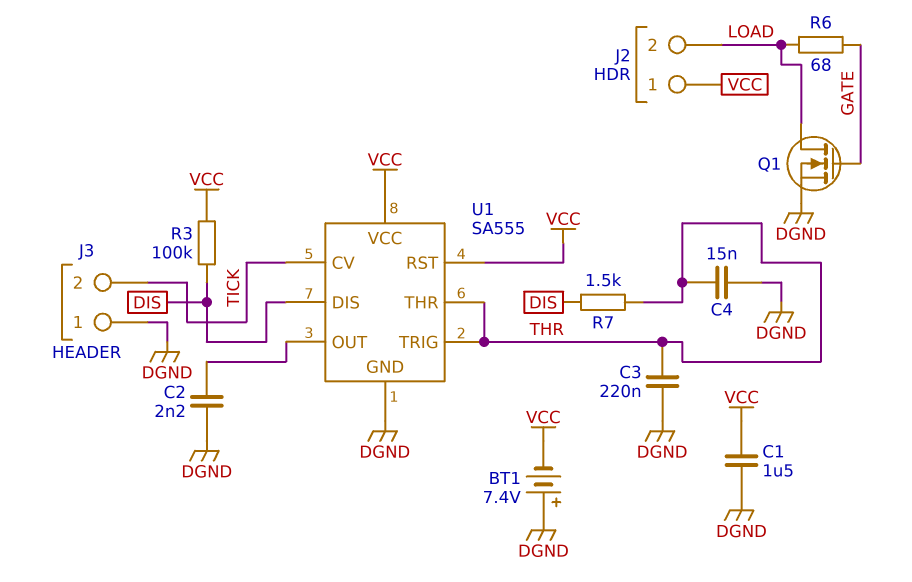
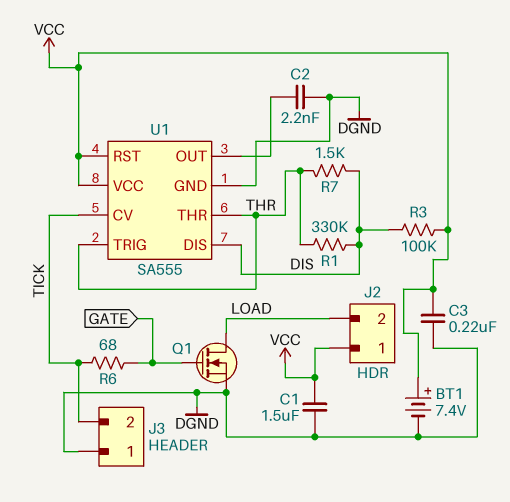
BT1: 7.4V (plus DGND, minus VCC) -> 7.4V (plus VCC, minus DGND)
C3: 220nF (DGND, THR) -> 220nF (DGND, VCC)
C4: 15nF (DGND, THR) -> none
R1: none -> 330k (DIS, THR)
R6: 68 (GATE, LOAD) -> 68 (GATE, TICK)

